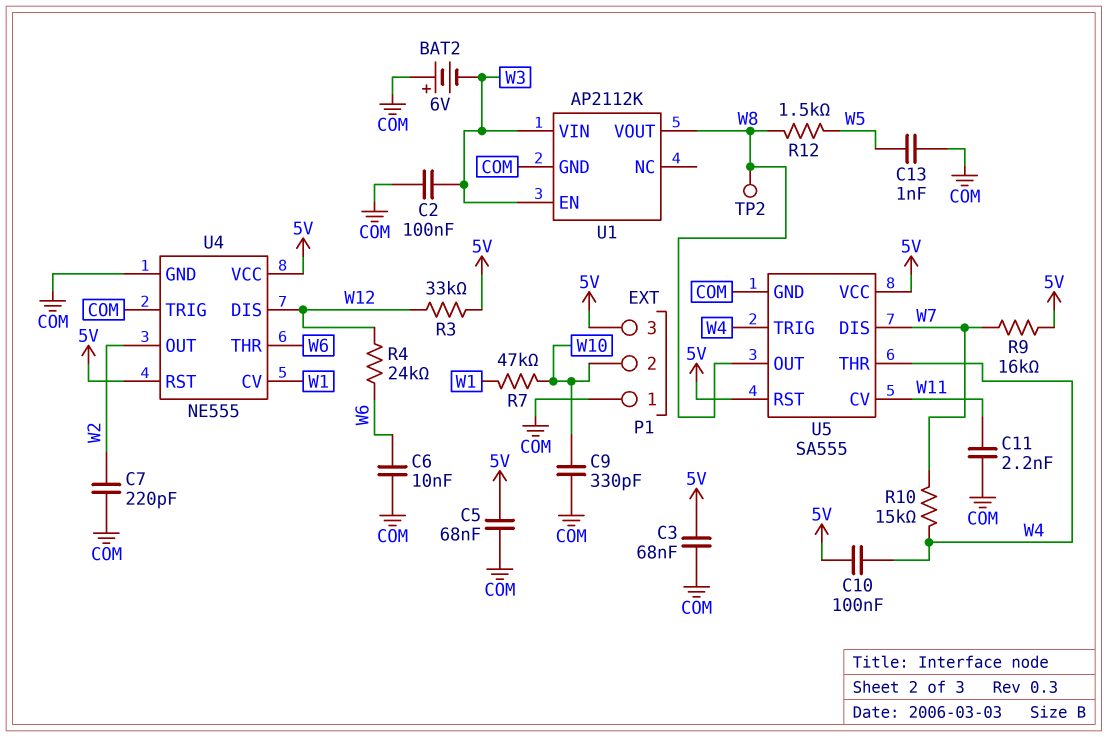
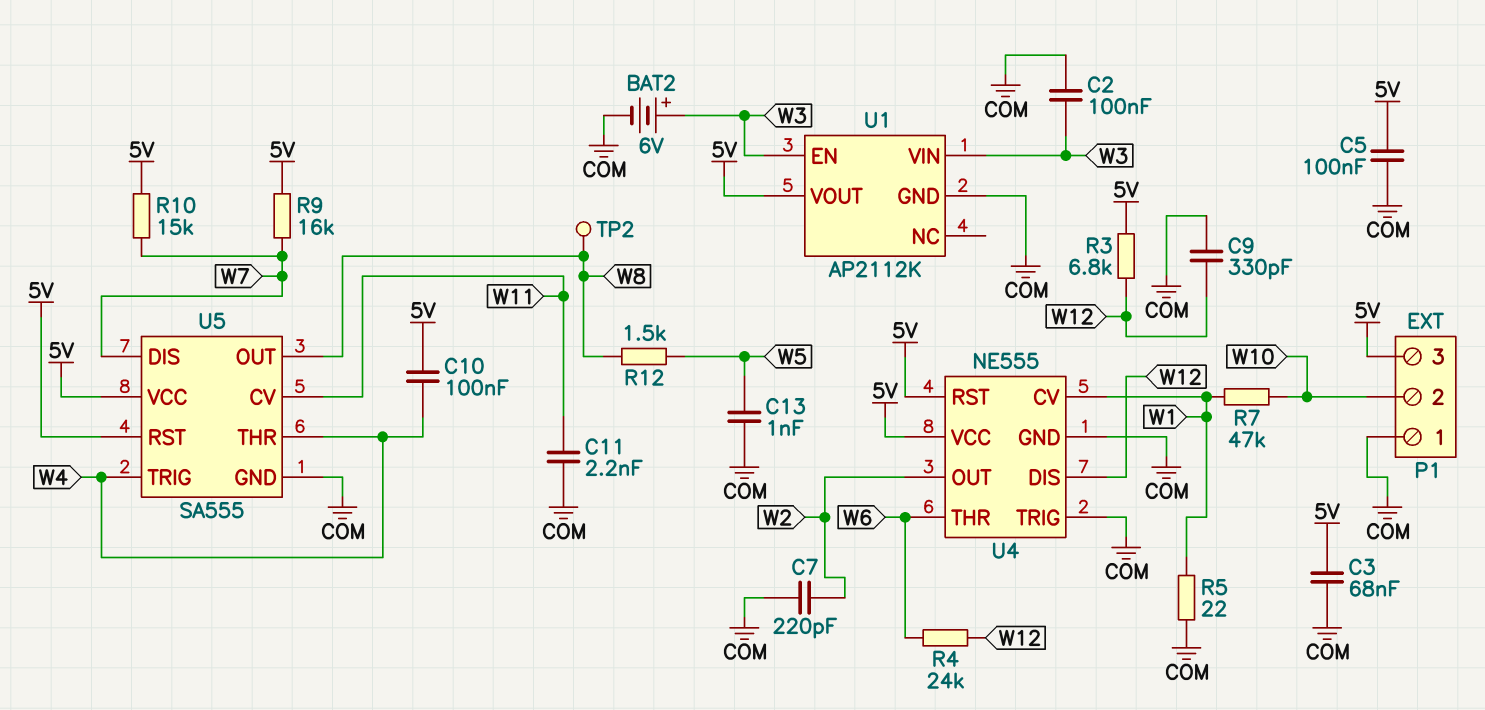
BAT2: 6V (plus COM, minus W3) -> 6V (plus W3, minus COM)
C5: 68nF (5V, COM) -> 100nF (5V, COM)
C6: 10nF (COM, W6) -> none
C9: 330pF (COM, W10) -> 330pF (COM, W12)
R3: 33k (5V, W12) -> 6.8k (5V, W12)
R5: none -> 22 (COM, W1)
R10: 15k (W4, W7) -> 15k (5V, W7)
U1 pin VOUT: W8 -> 5V

